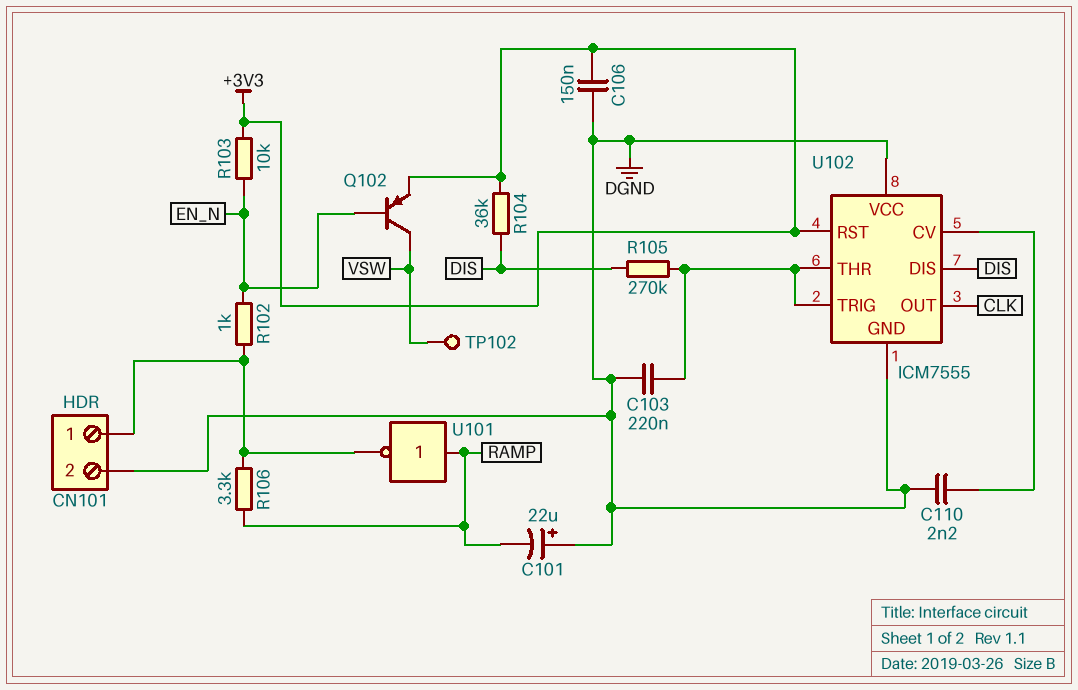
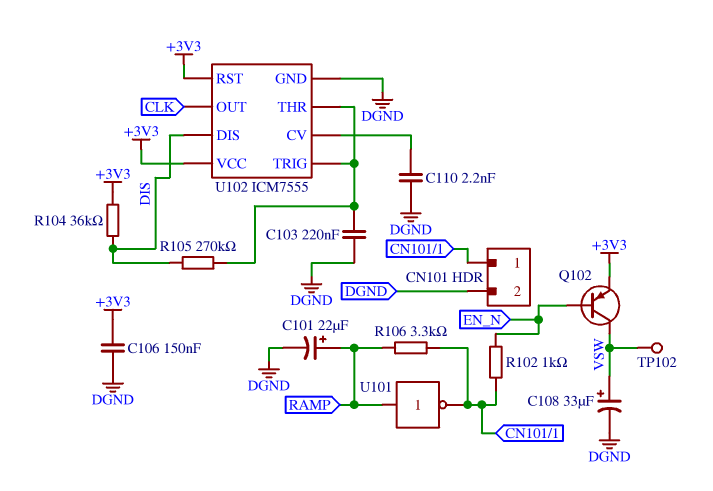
C101: 22uF (plus DGND, minus RAMP) -> 22uF (plus RAMP, minus DGND)
C108: none -> 33uF (plus VSW, minus DGND)
R103: 10k (+3V3, EN_N) -> none
U102 pin VCC: DGND -> +3V3

